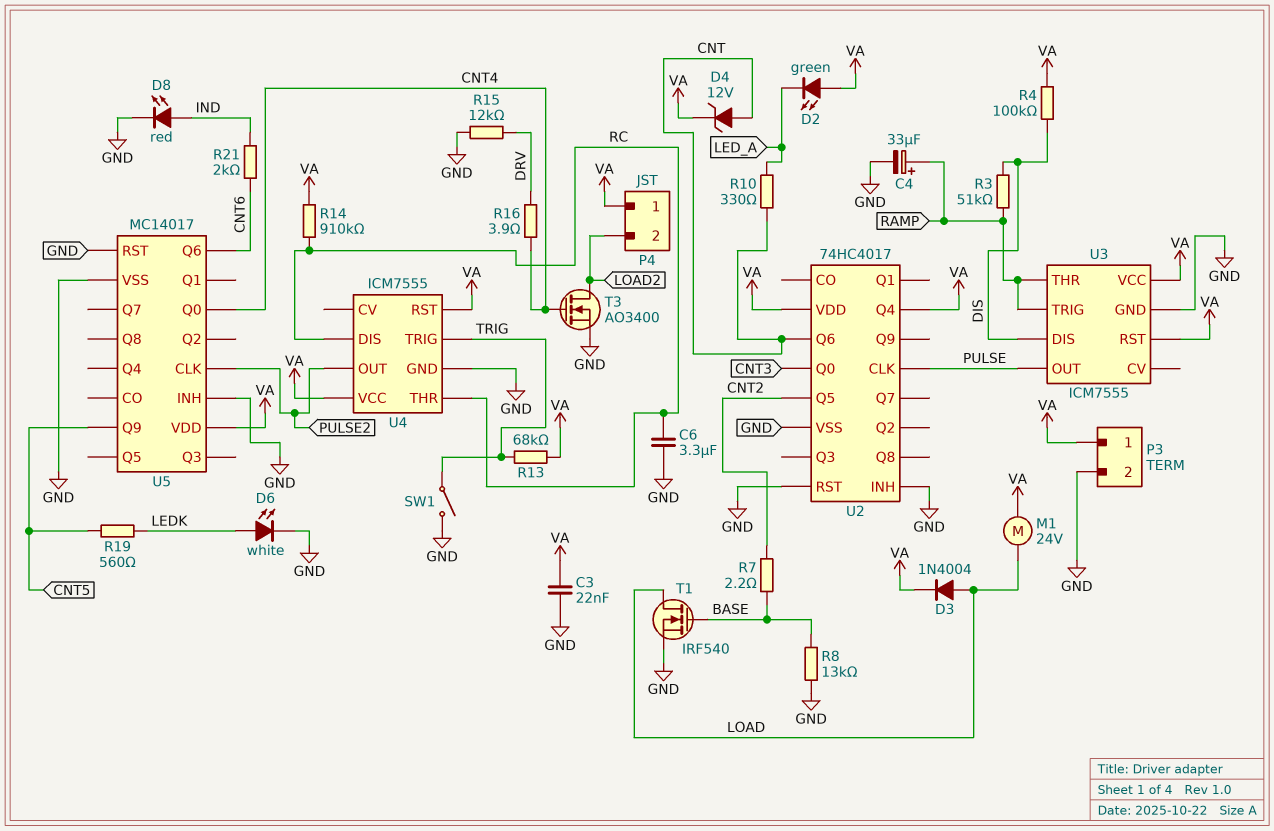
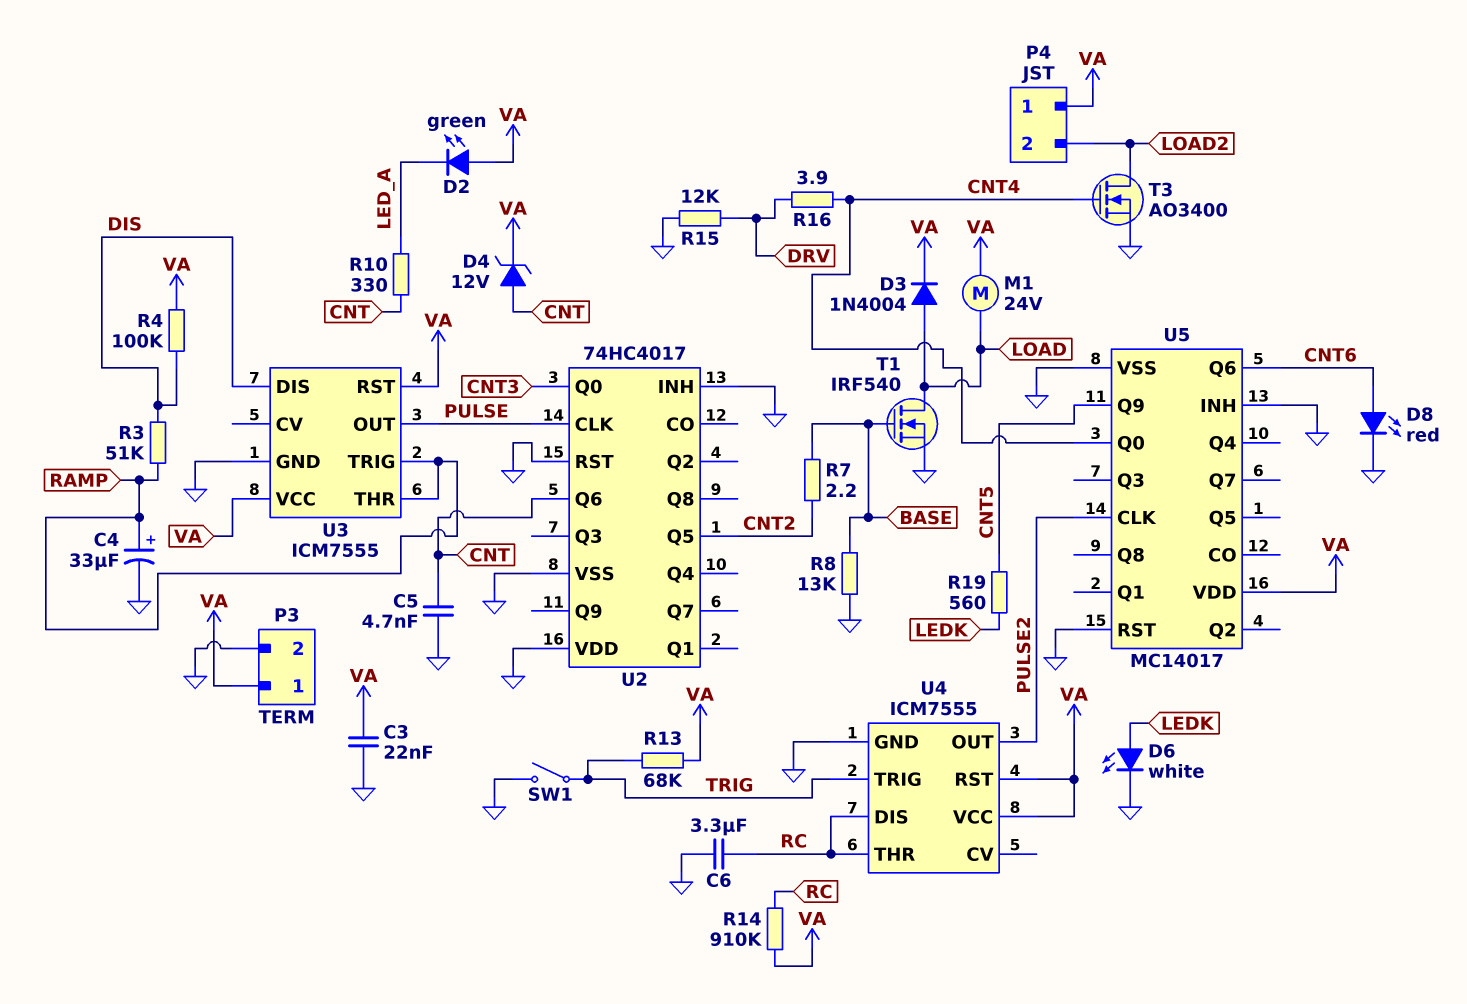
C5: none -> 4.7nF (CNT, GND)
D8: LED red (A IND, K GND) -> LED red (A CNT6, K GND)
R21: 2k (CNT6, IND) -> none
U2 pin Q4: VA -> none
U2 pin VDD: VA -> GND

